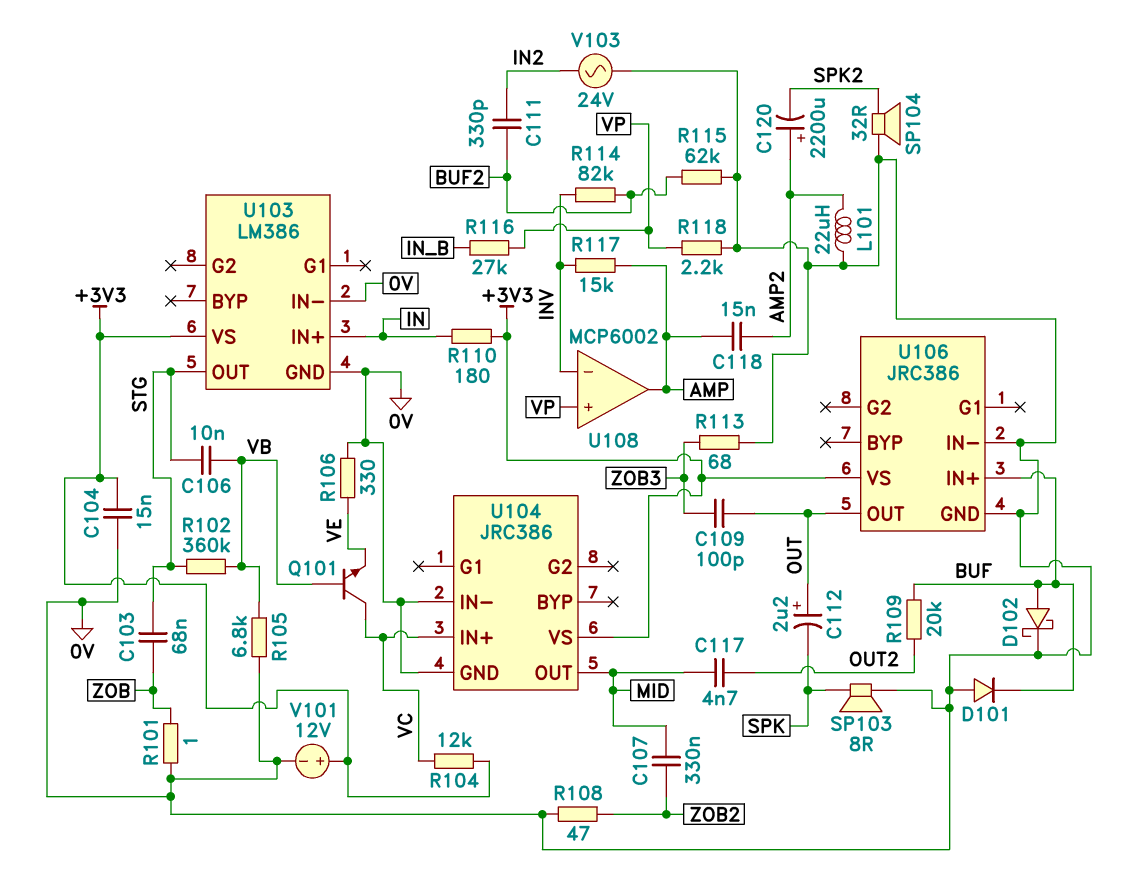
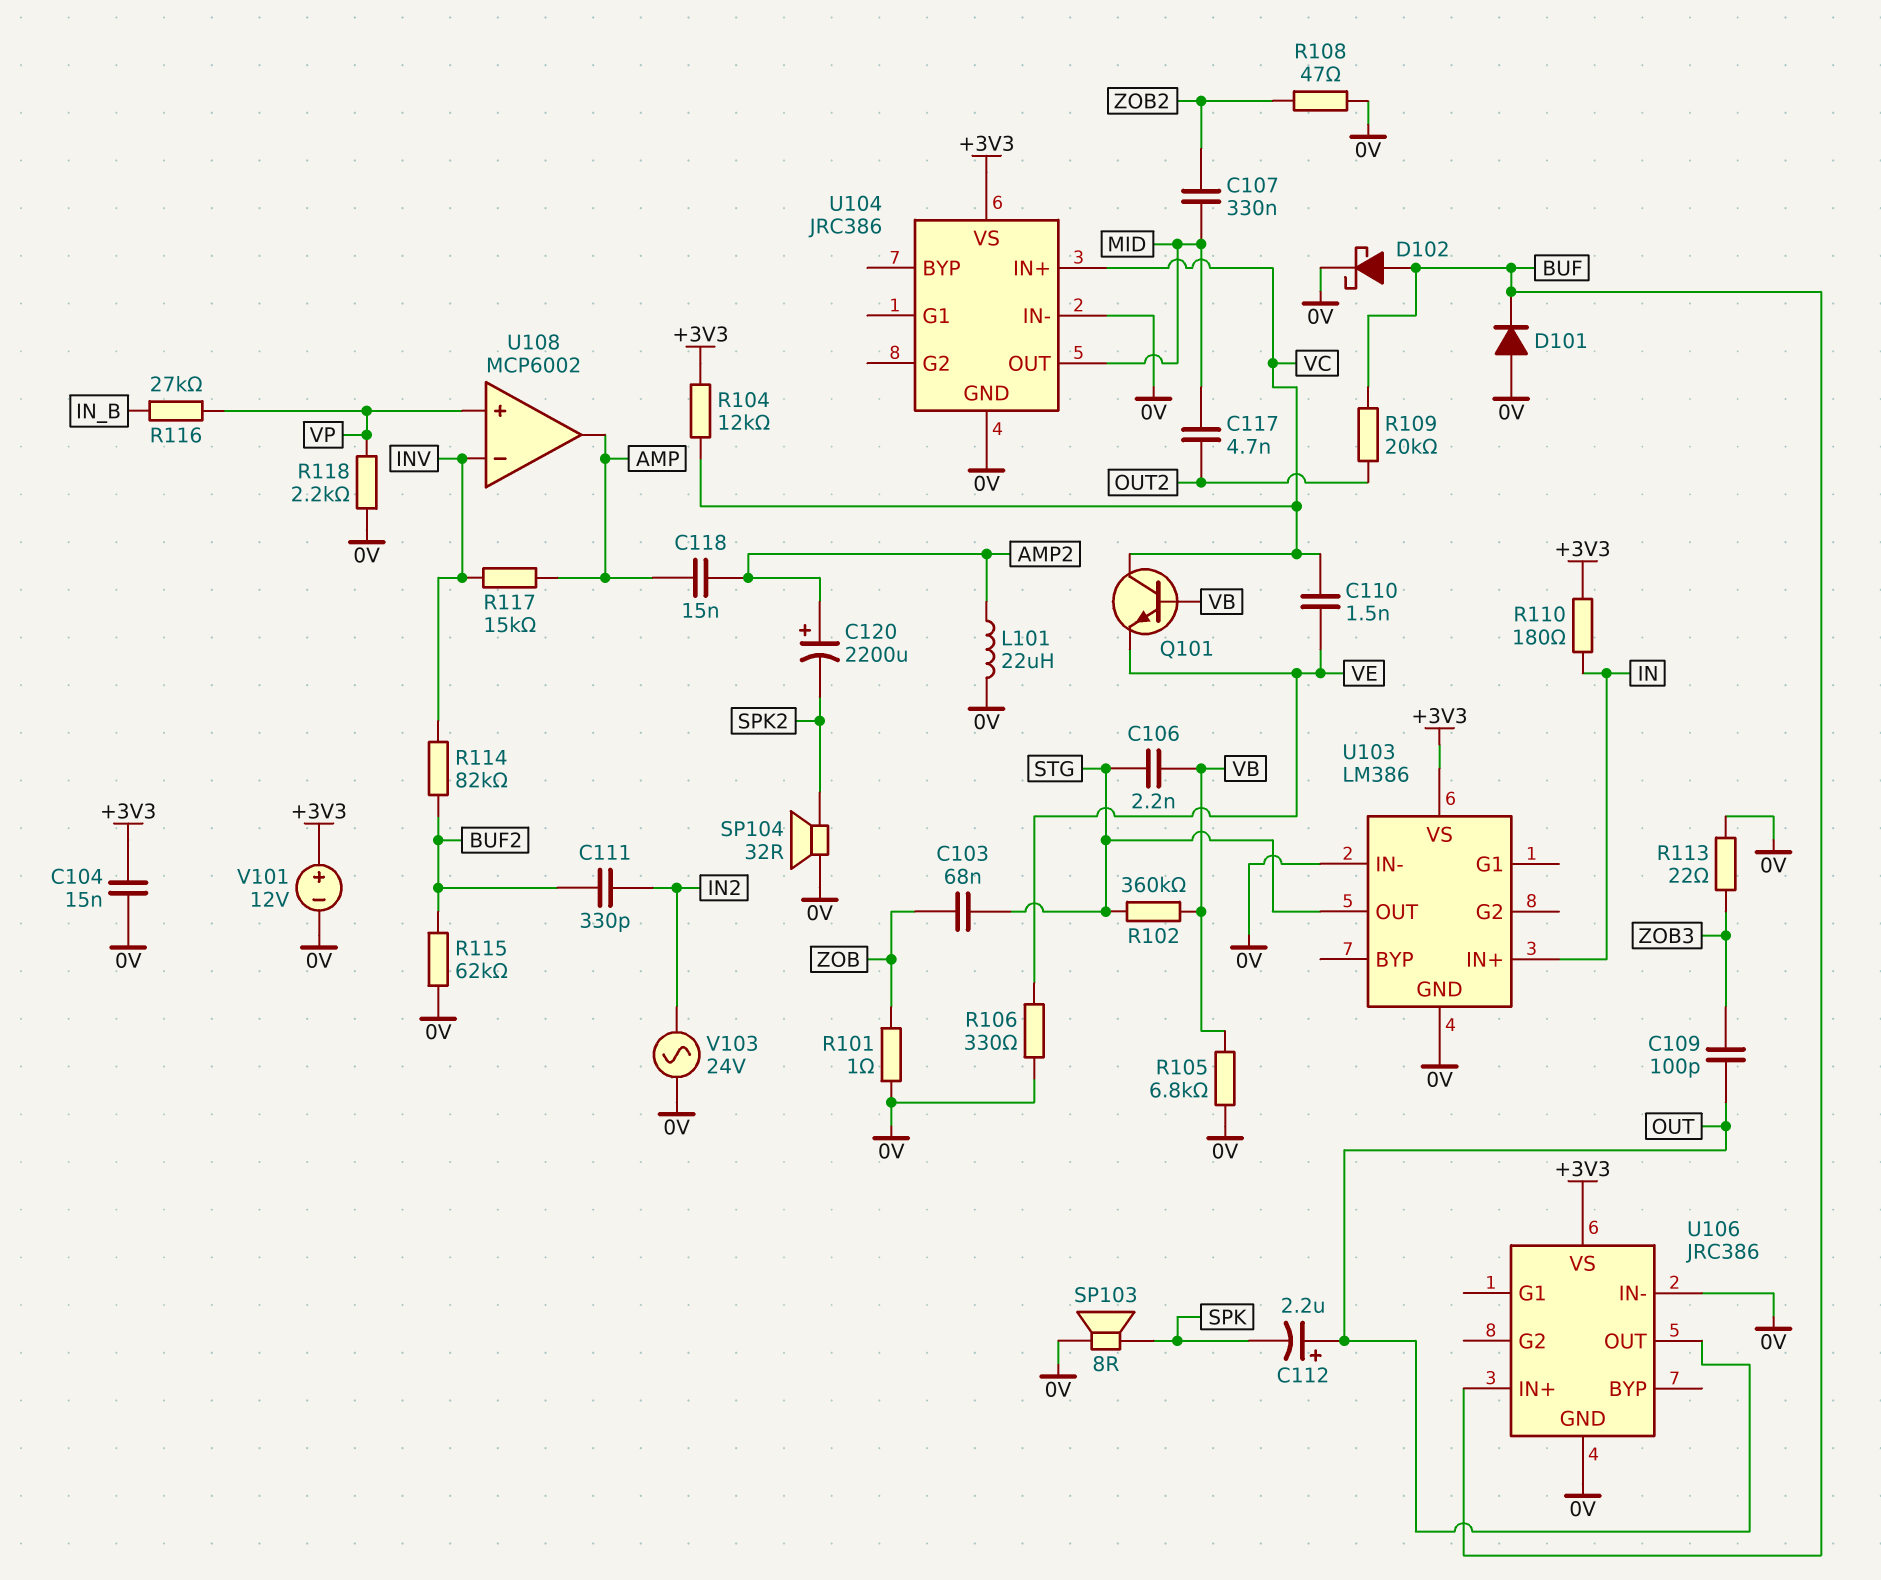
C106: 10nF (STG, VB) -> 2.2nF (STG, VB)
C110: none -> 1.5nF (VC, VE)
R113: 68 (0V, ZOB3) -> 22 (0V, ZOB3)

